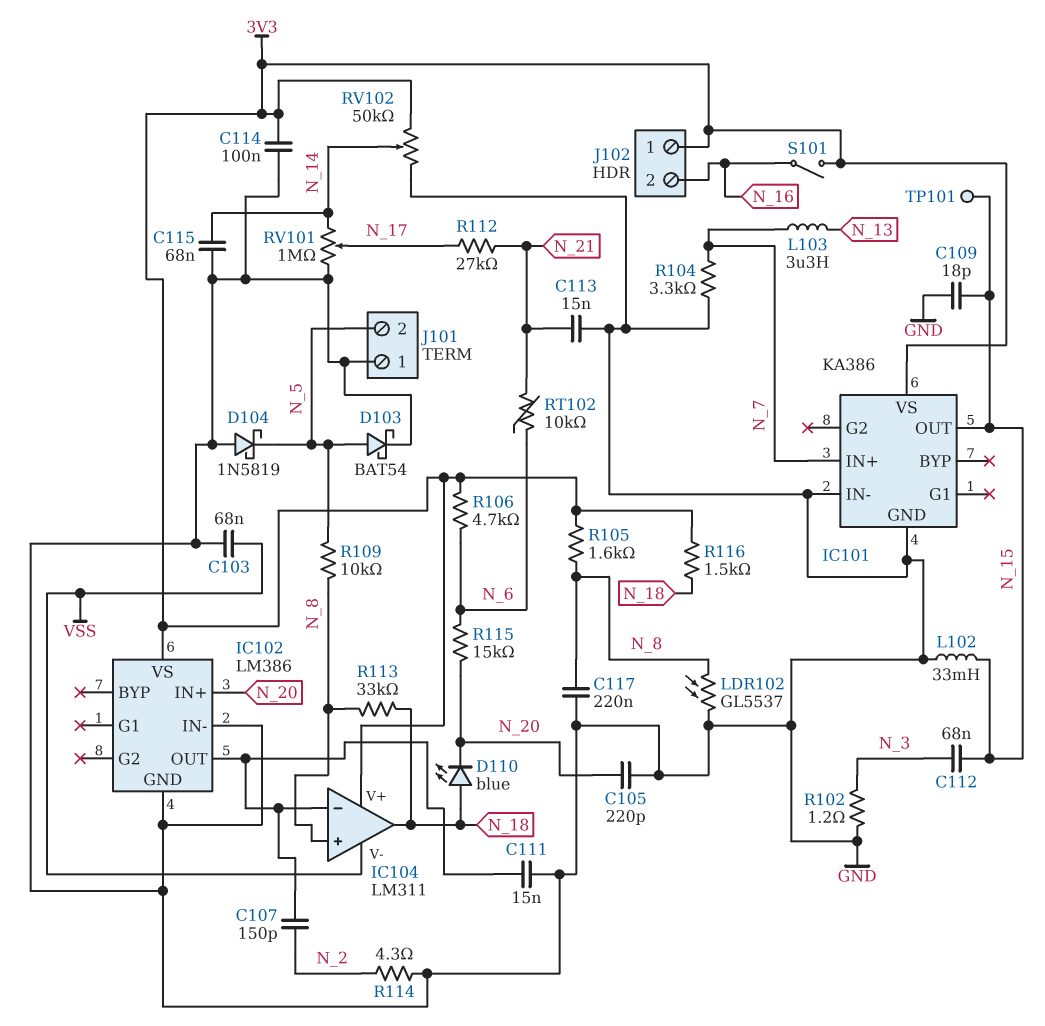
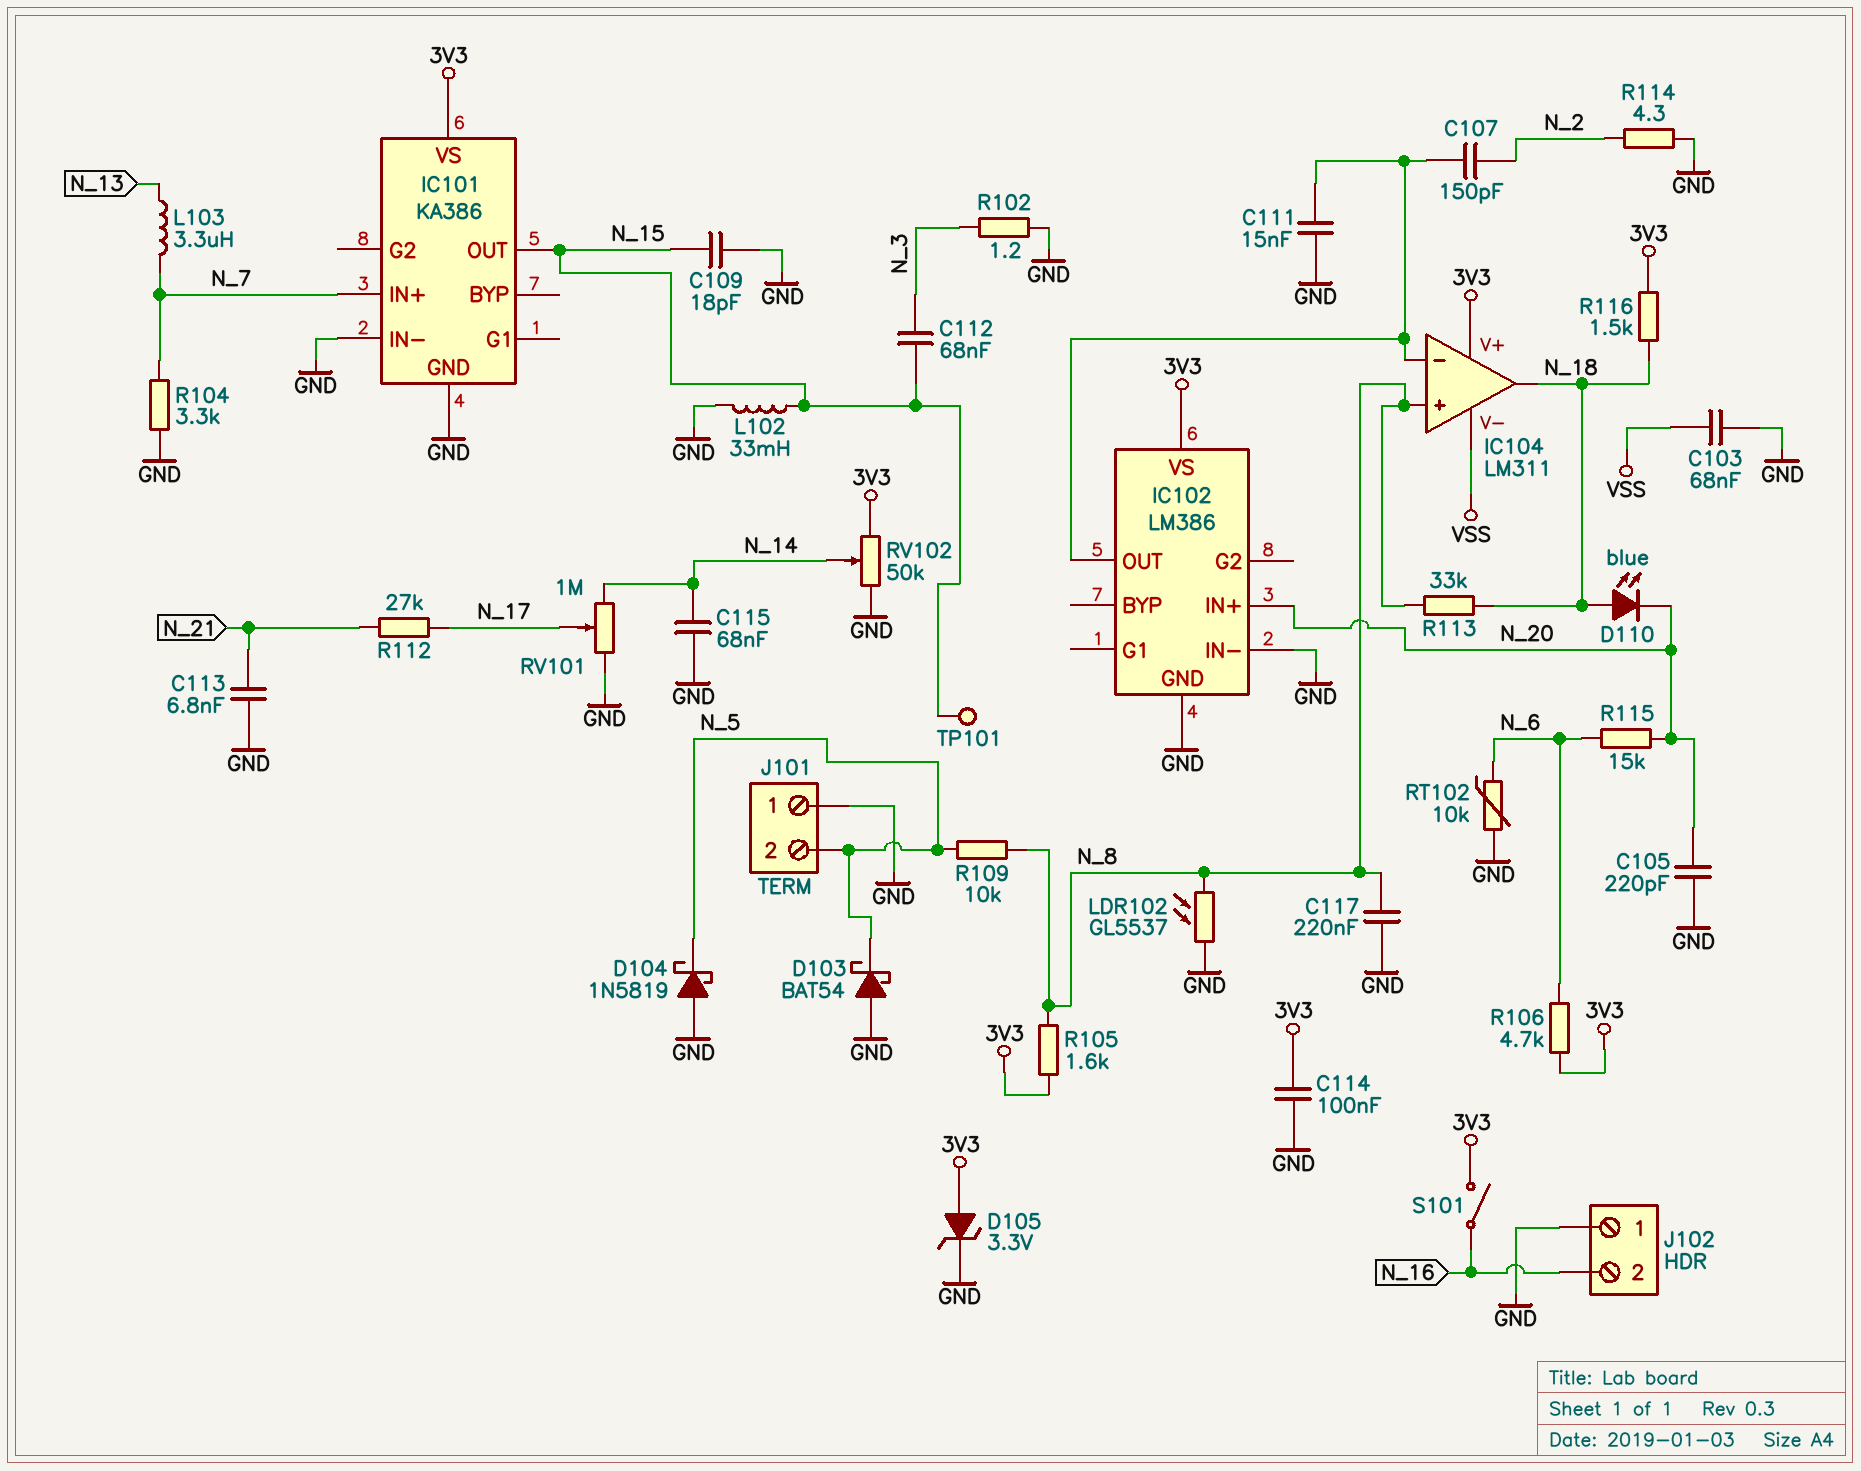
C113: 15nF (GND, N_21) -> 6.8nF (GND, N_21)
D103: schottky BAT54 (A N_5, K GND) -> schottky BAT54 (A GND, K N_5)
D105: none -> zener 3.3V (A 3V3, K GND)
J102 pin 1: 3V3 -> GND
RT102: 10k (N_6, N_21) -> 10k (GND, N_6)

